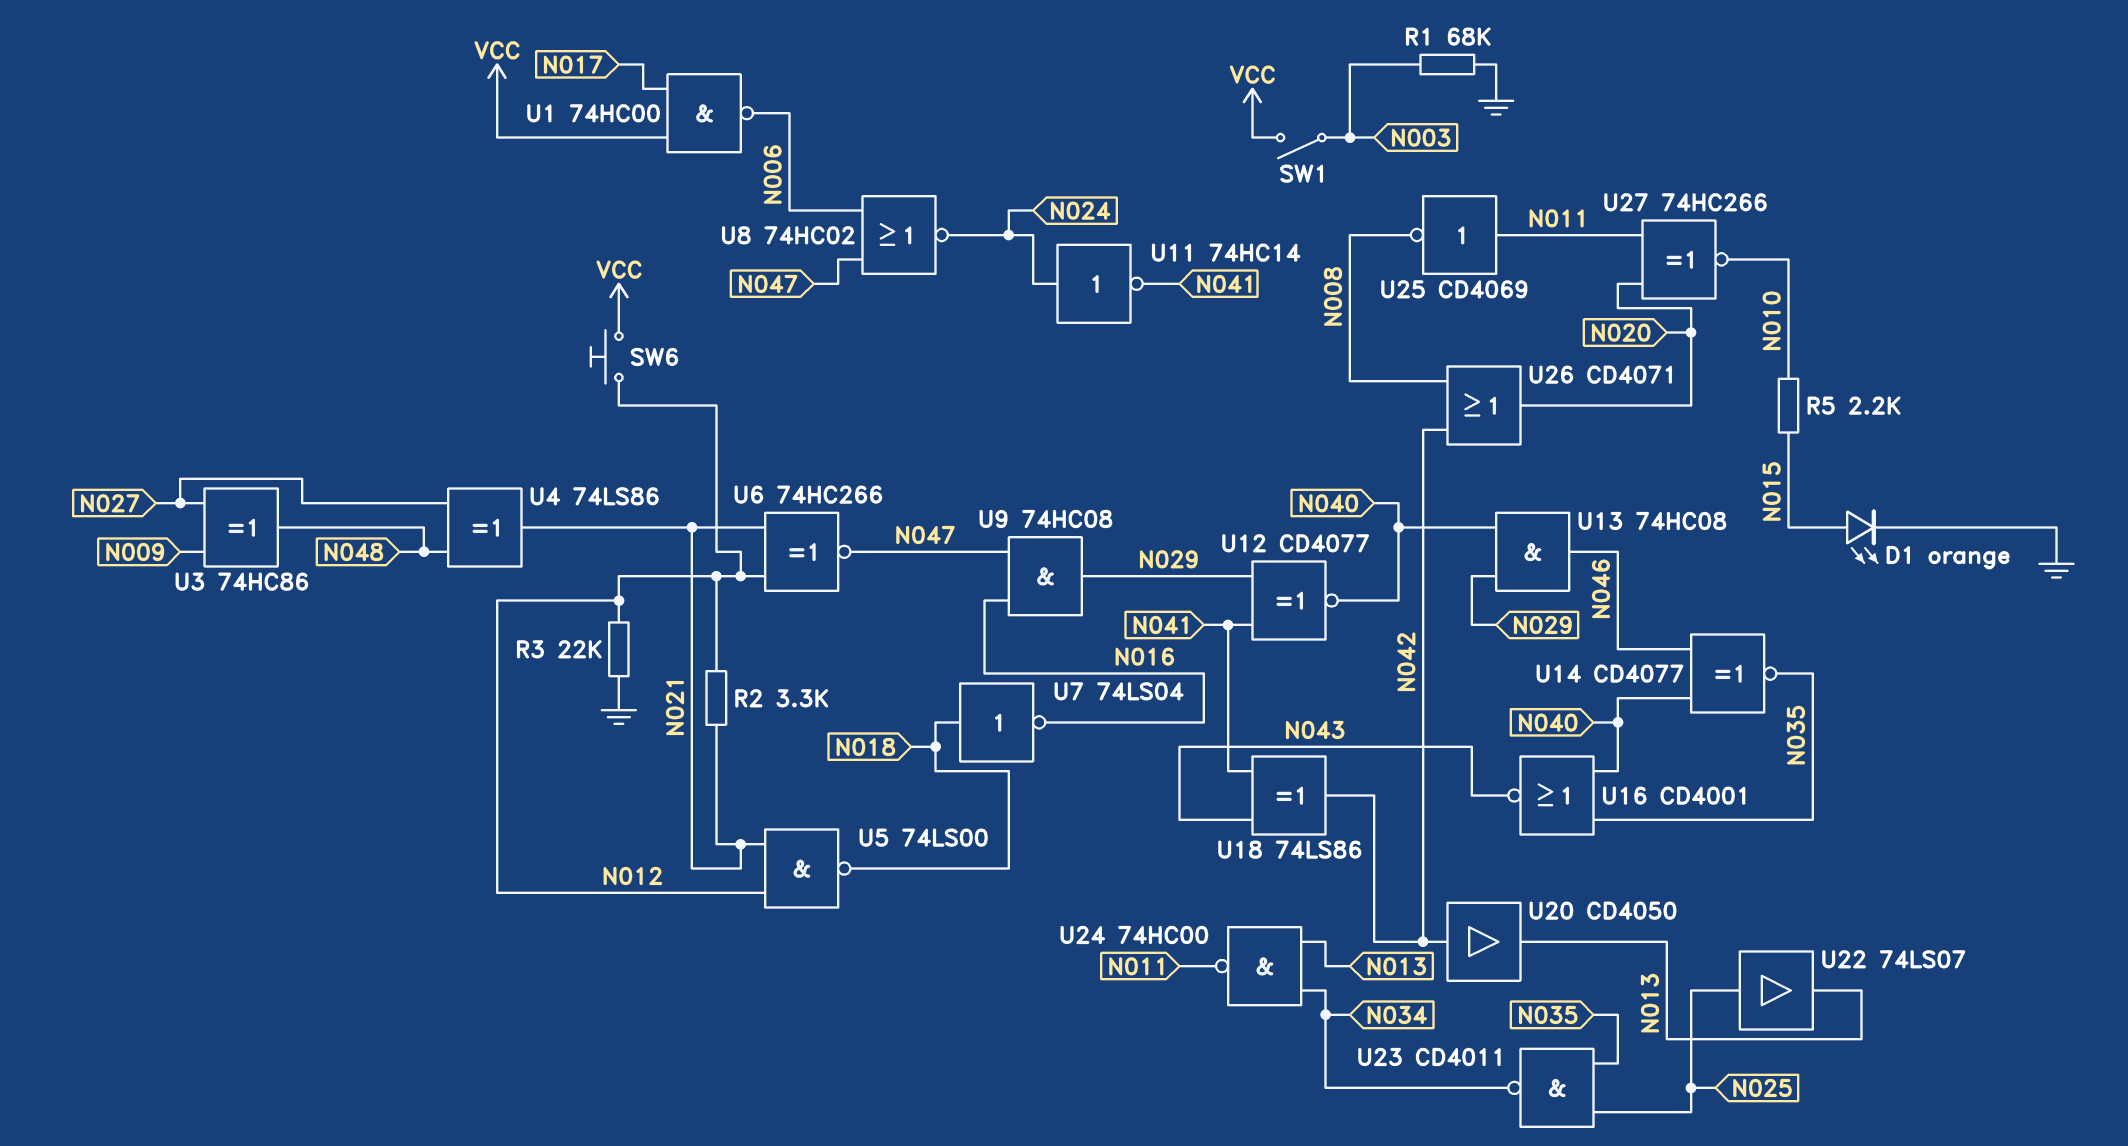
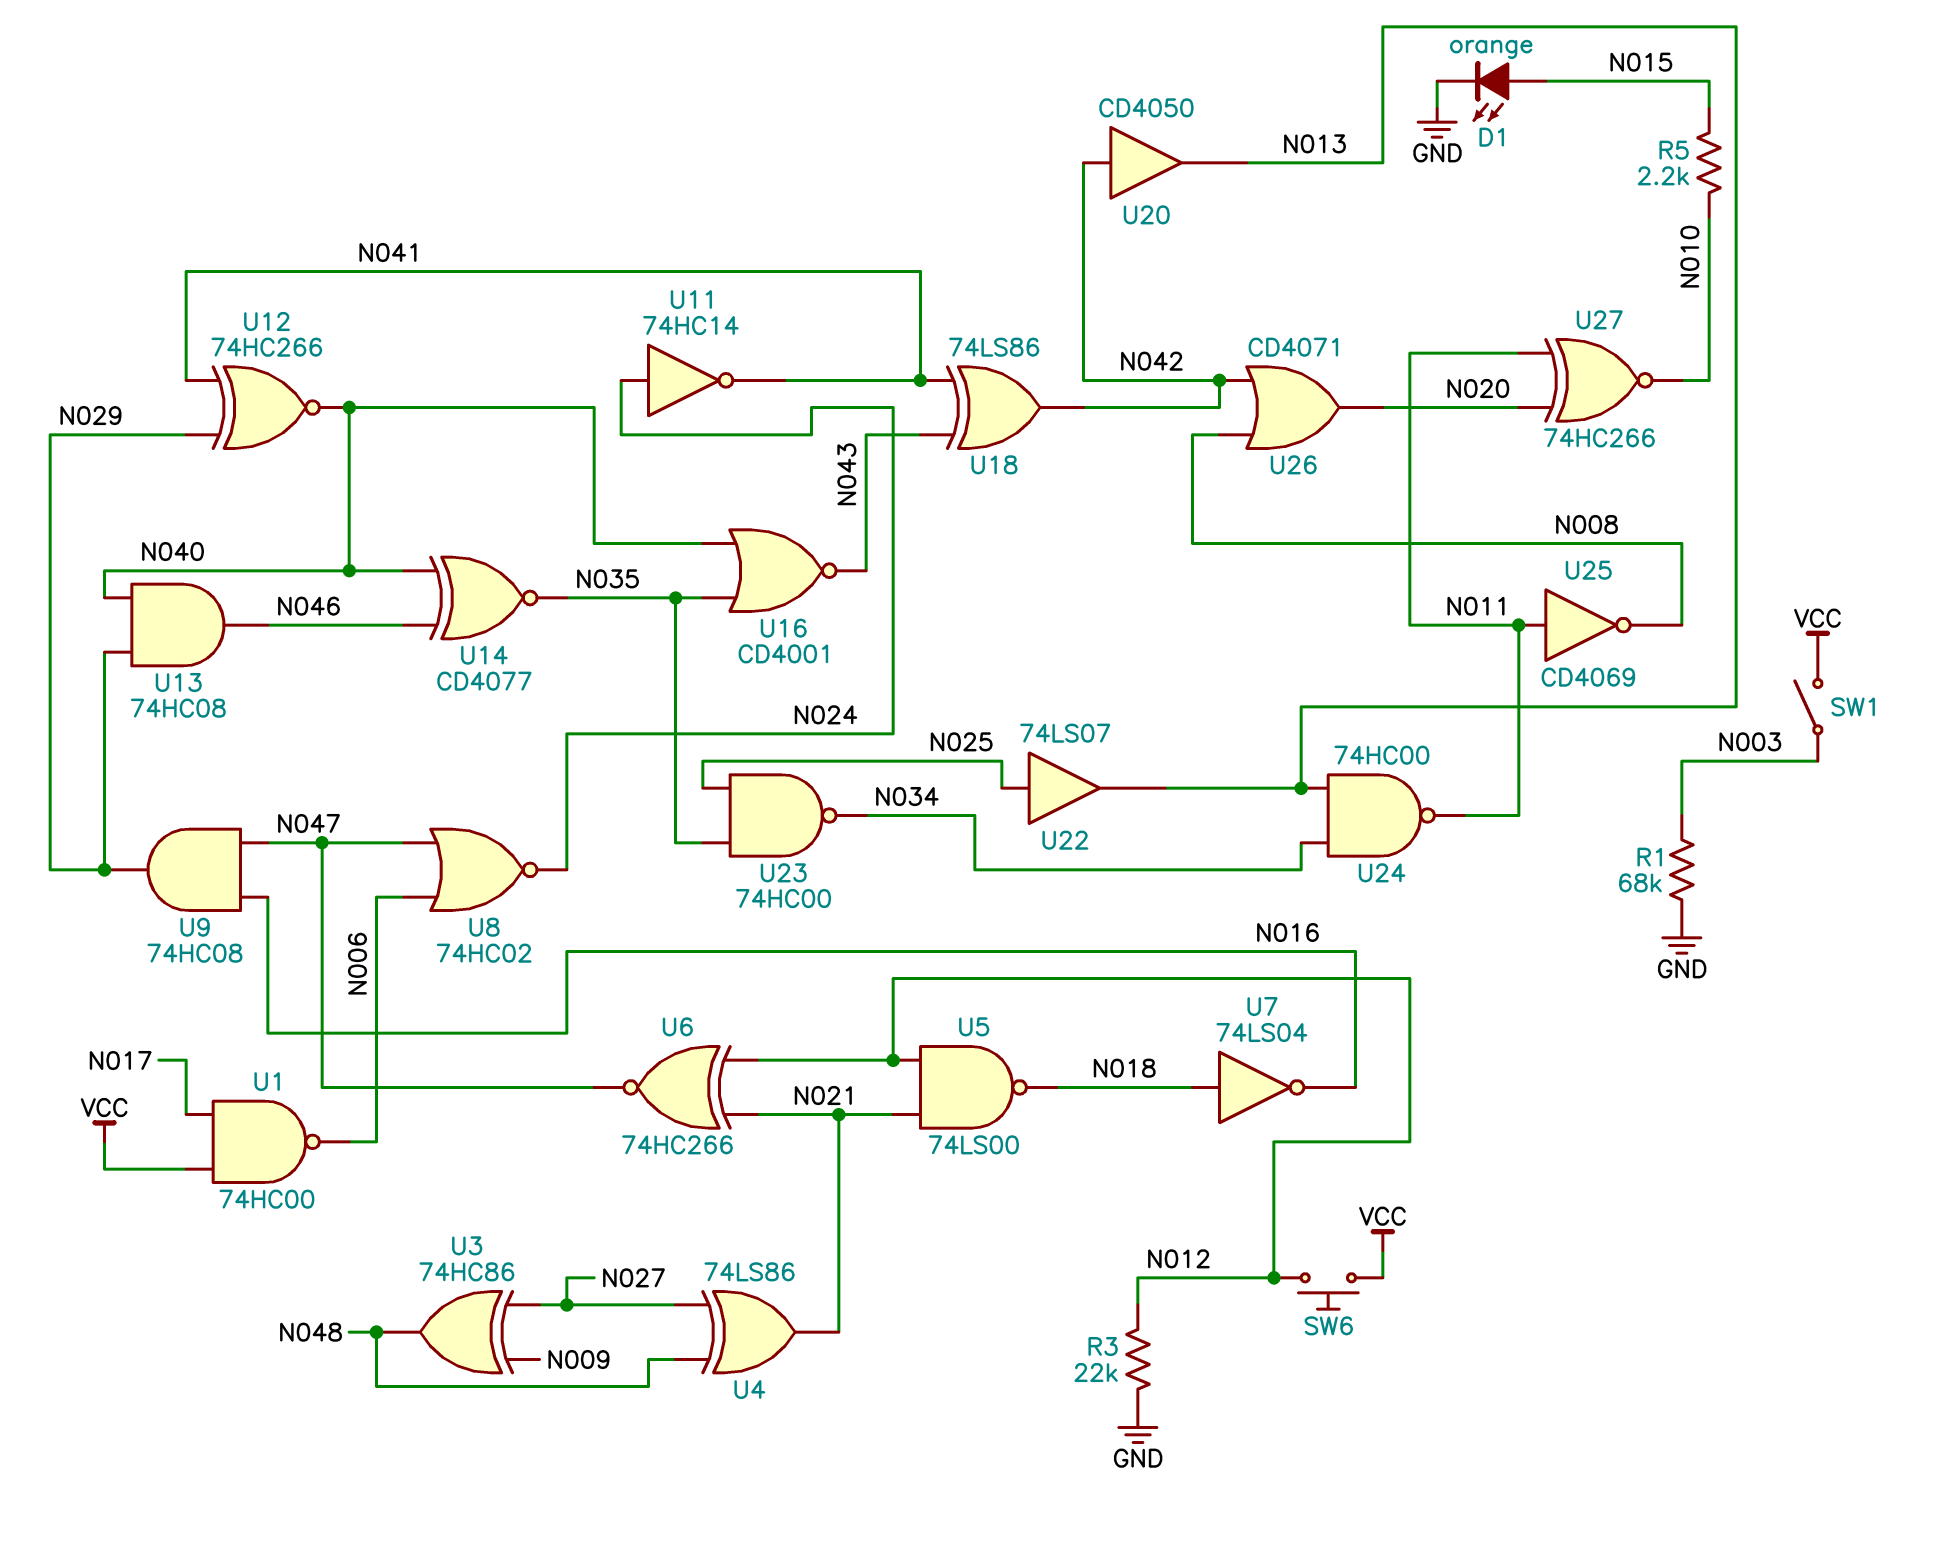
R2: 3.3k (N012, N021) -> none
U12: XNOR CD4077 (in N029, in N041, out N040) -> XNOR 74HC266 (in N029, in N041, out N040)
U23: NAND CD4011 (in N025, in N035, out N034) -> NAND 74HC00 (in N025, in N035, out N034)

